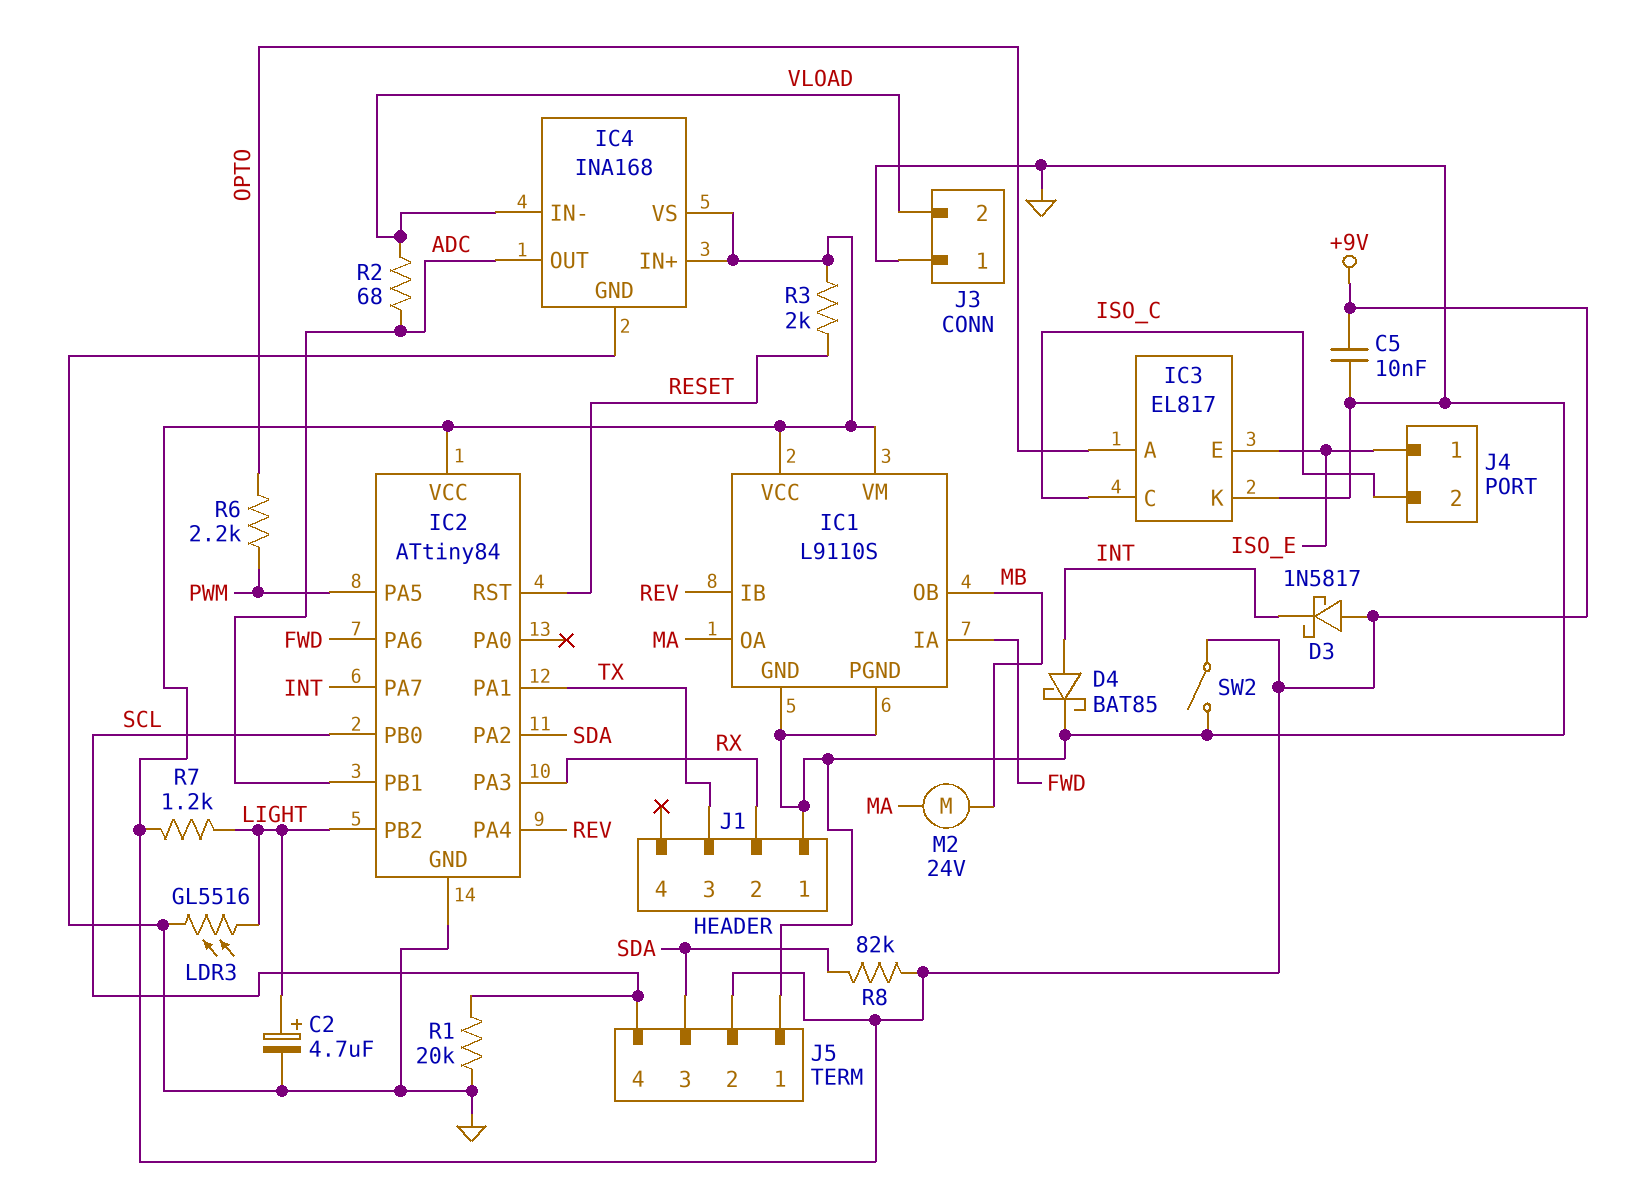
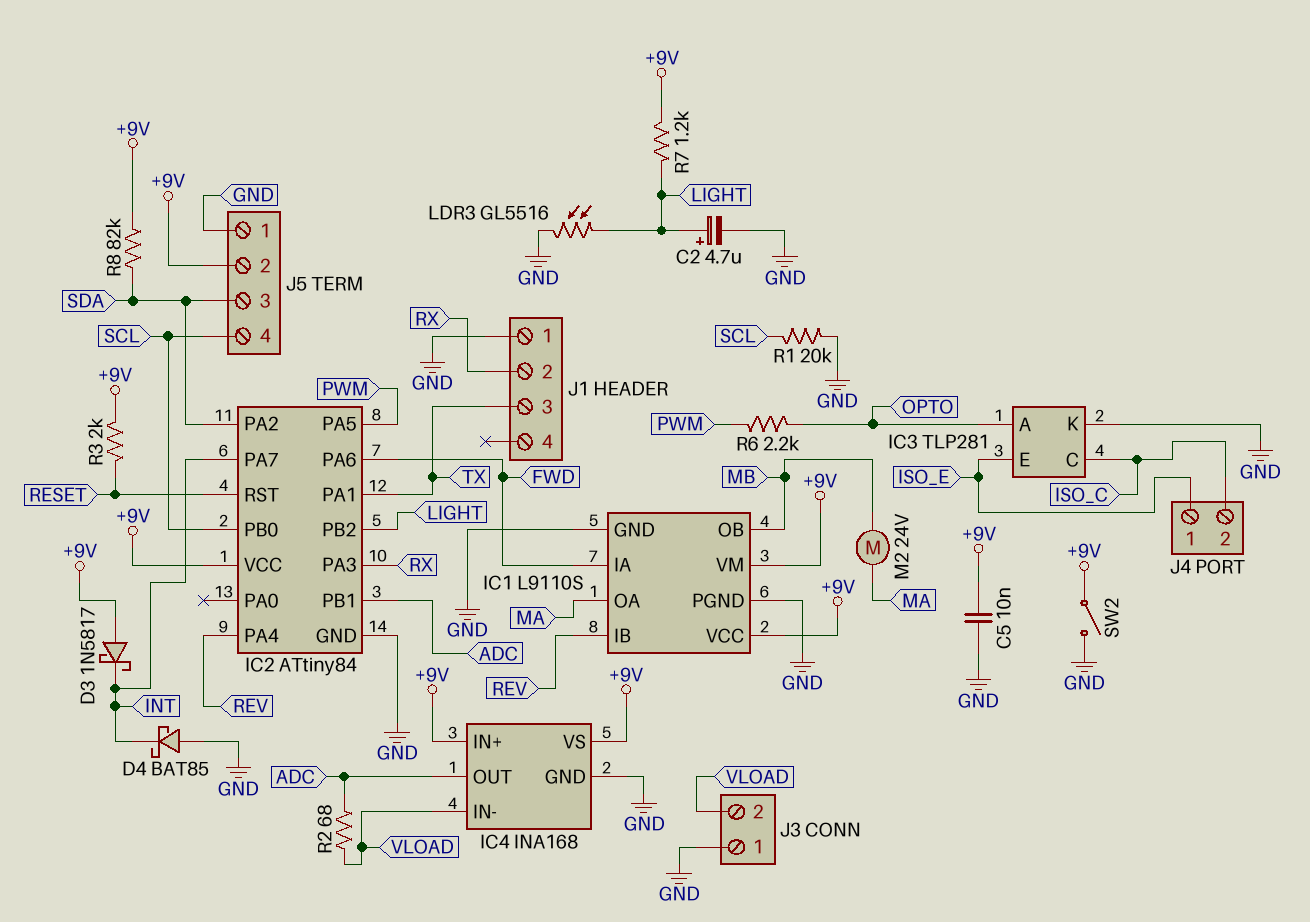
D4: schottky BAT85 (A INT, K GND) -> schottky BAT85 (A GND, K INT)
IC3: EL817 -> TLP281

